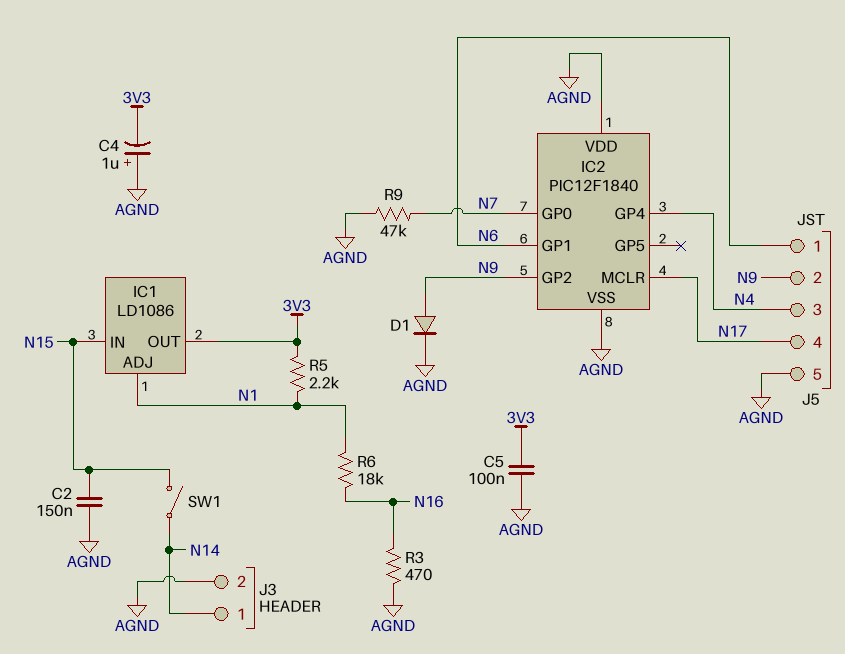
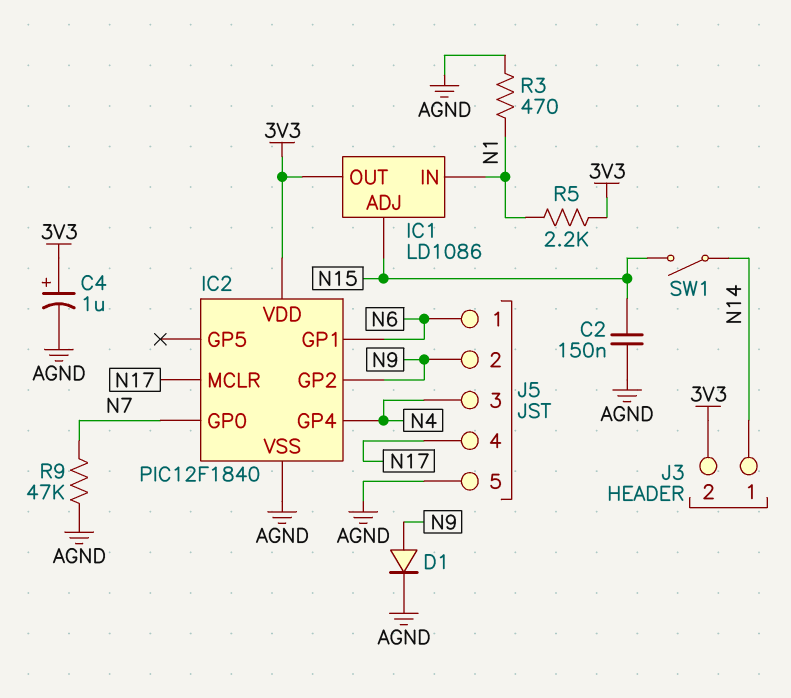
C4: 1uF (plus AGND, minus 3V3) -> 1uF (plus 3V3, minus AGND)
C5: 100nF (3V3, AGND) -> none
IC1 pin ADJ: N1 -> N15
IC1 pin IN: N15 -> N1
IC2 pin VDD: AGND -> 3V3
J3 pin 2: AGND -> 3V3
R3: 470 (AGND, N16) -> 470 (AGND, N1)
R6: 18k (N1, N16) -> none

